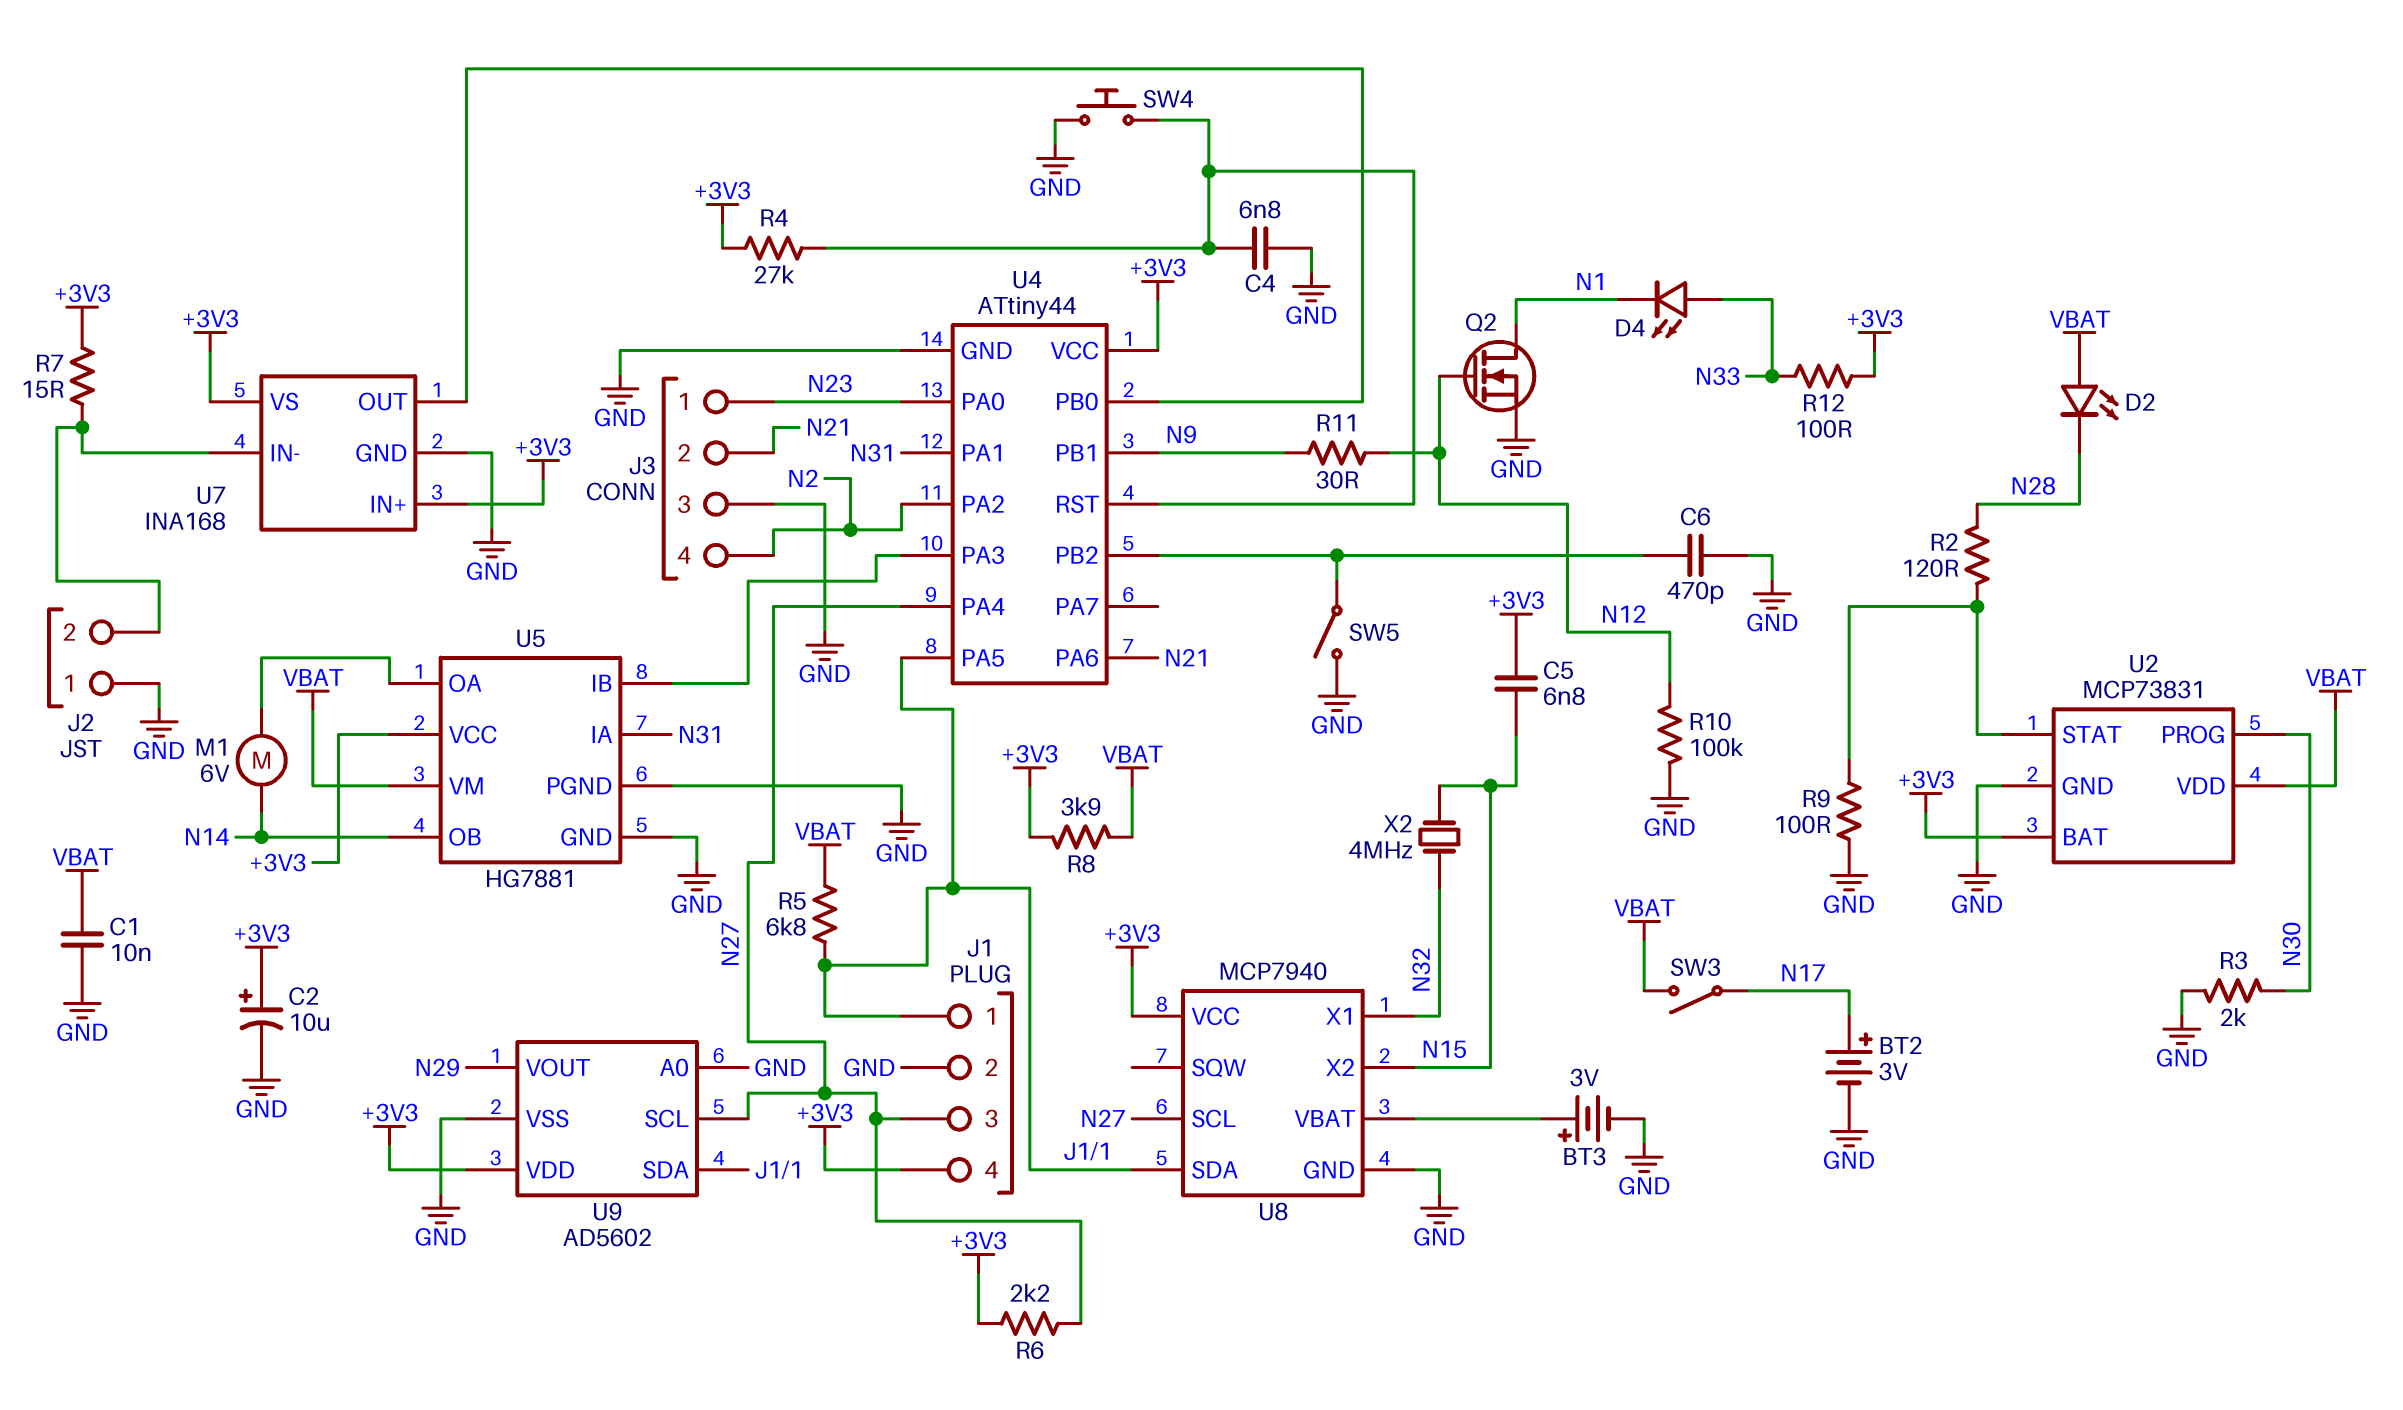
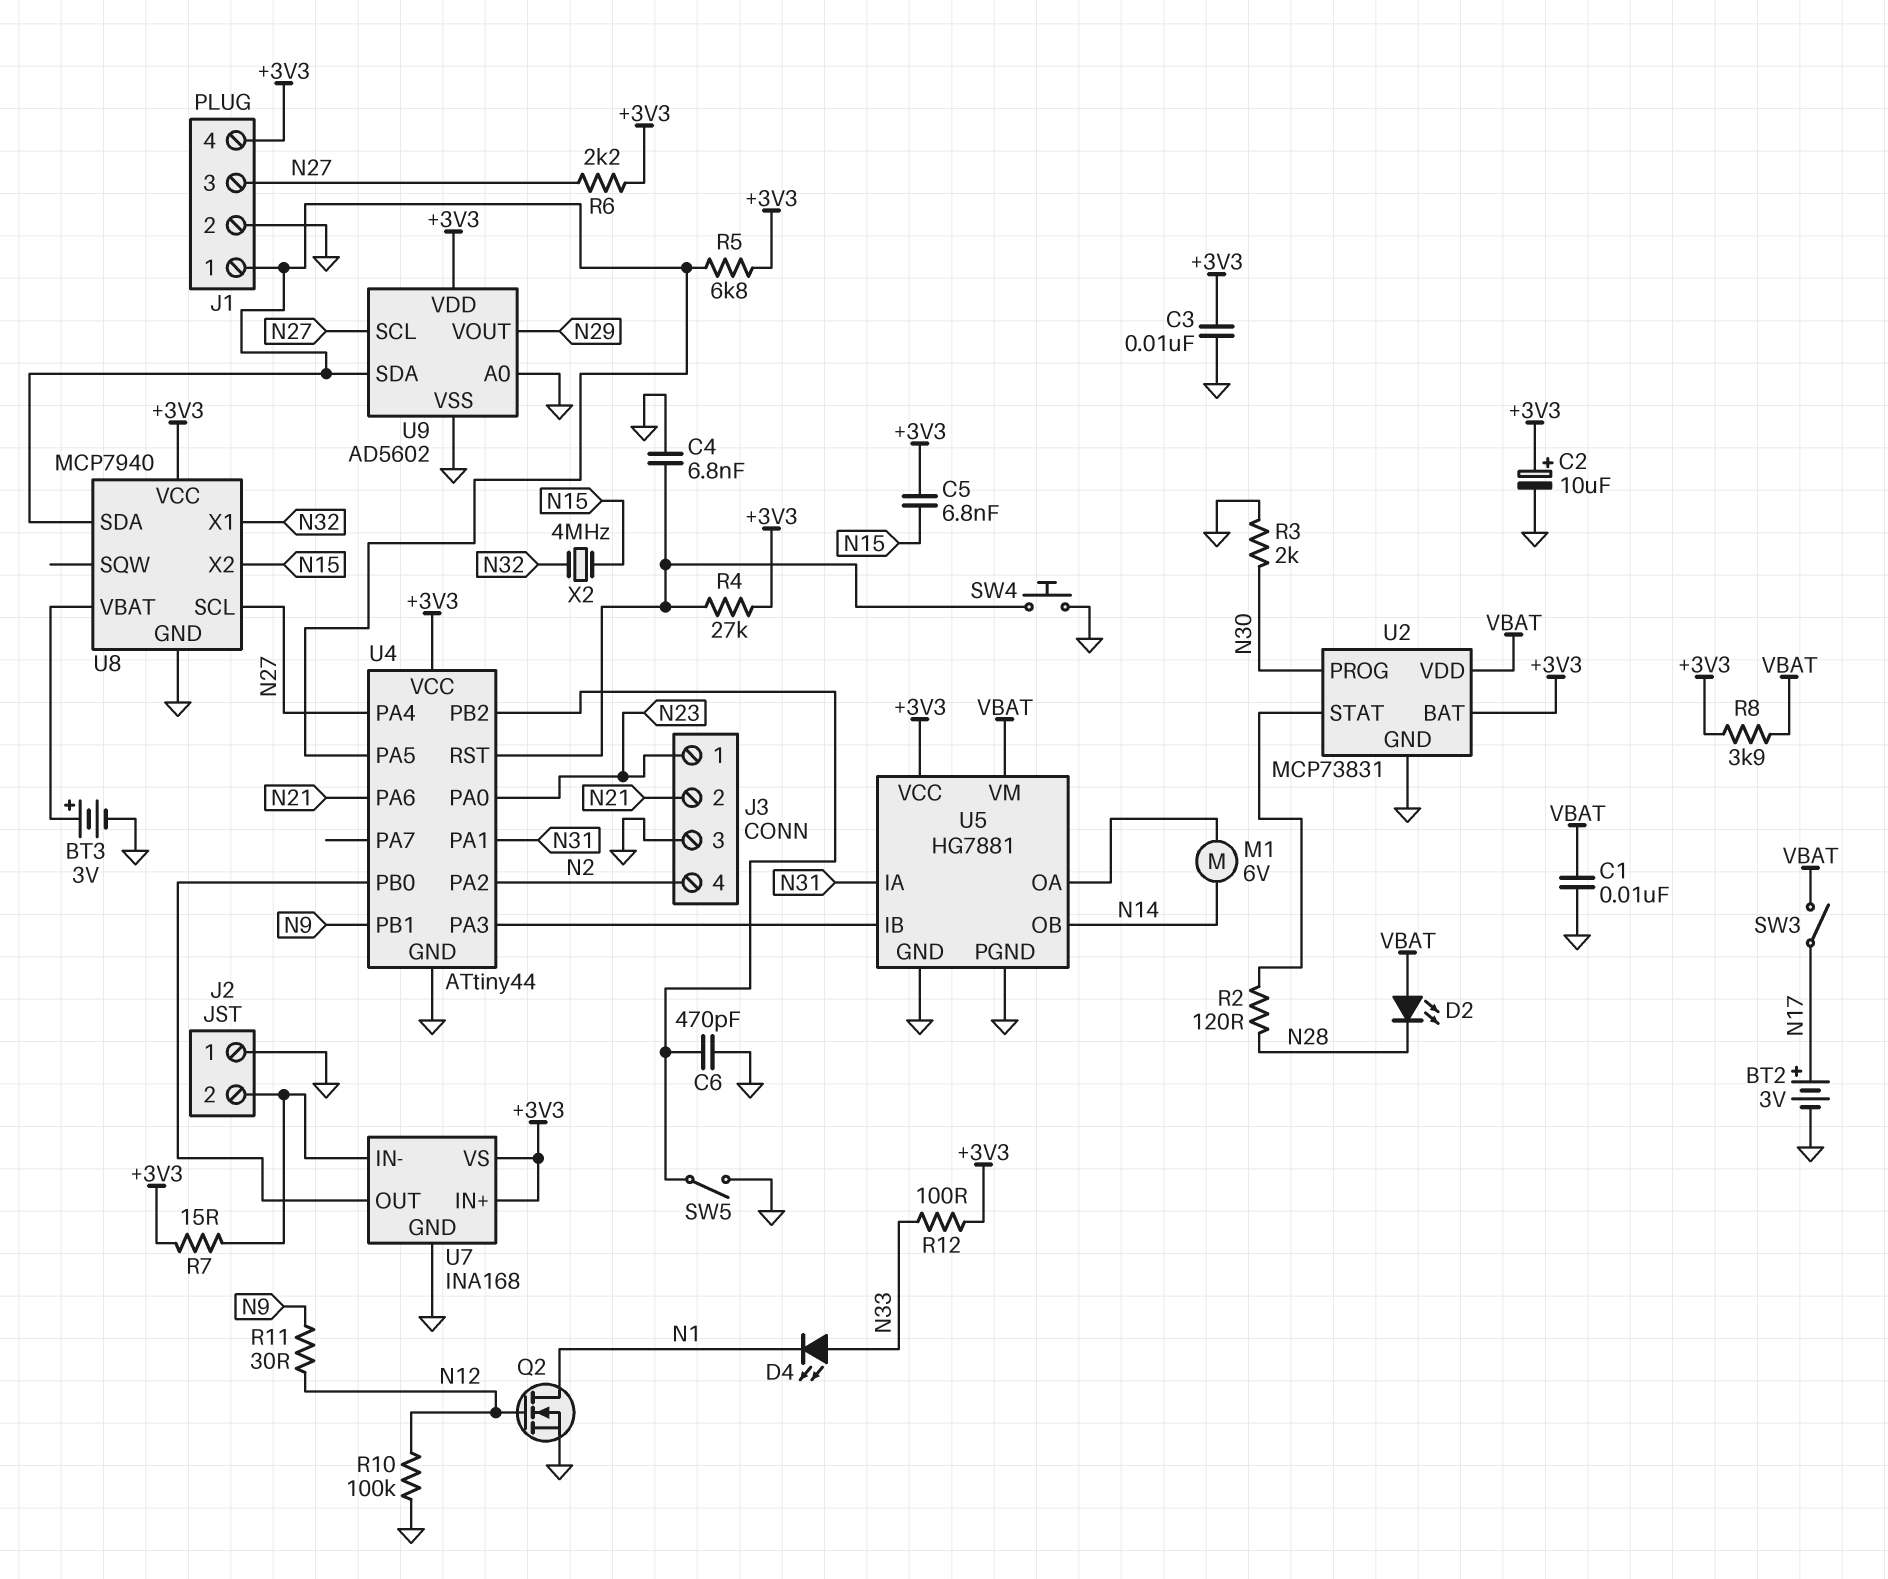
C3: none -> 10nF (+3V3, GND)
R5: 6.8k (J1/1, VBAT) -> 6.8k (+3V3, J1/1)
R9: 100 (GND, U2/STAT) -> none

